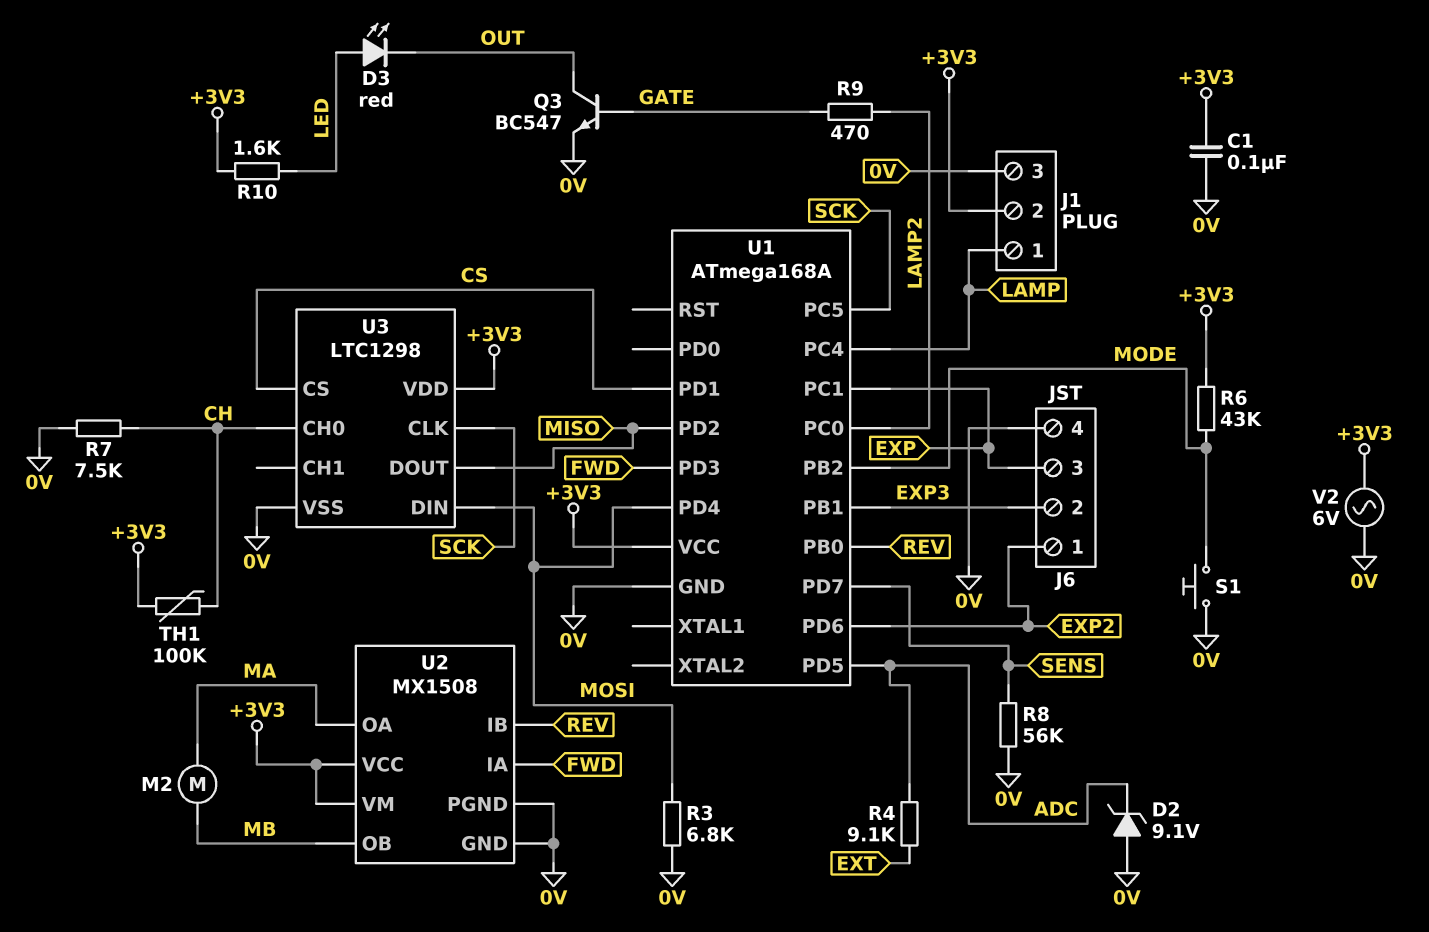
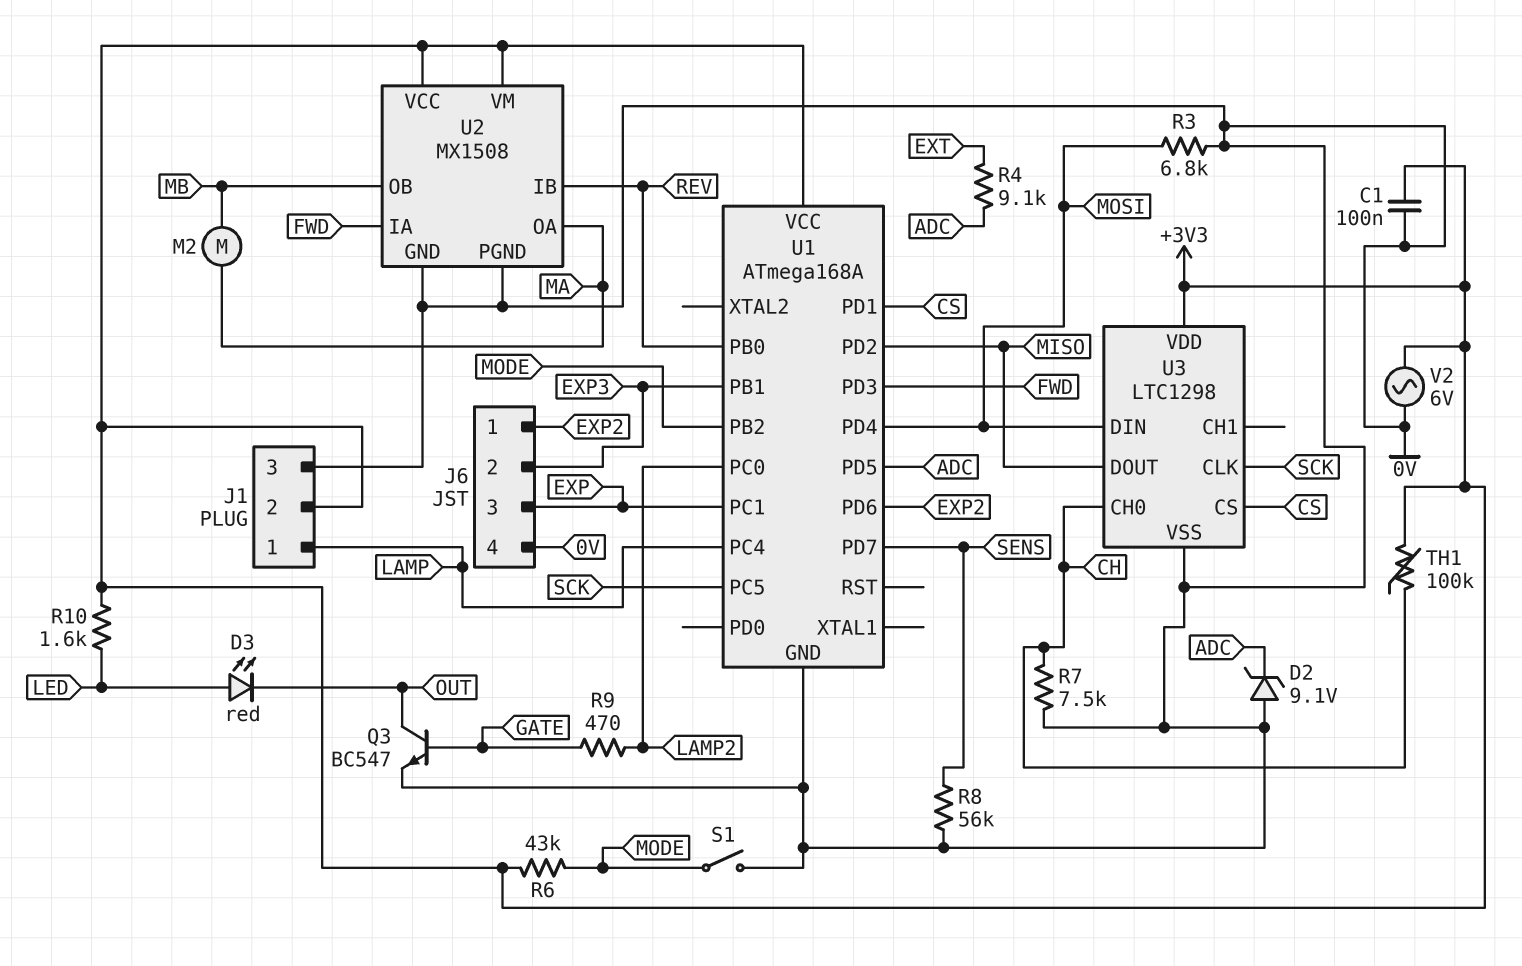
S1: button (0V, MODE) -> switch (0V, MODE)

